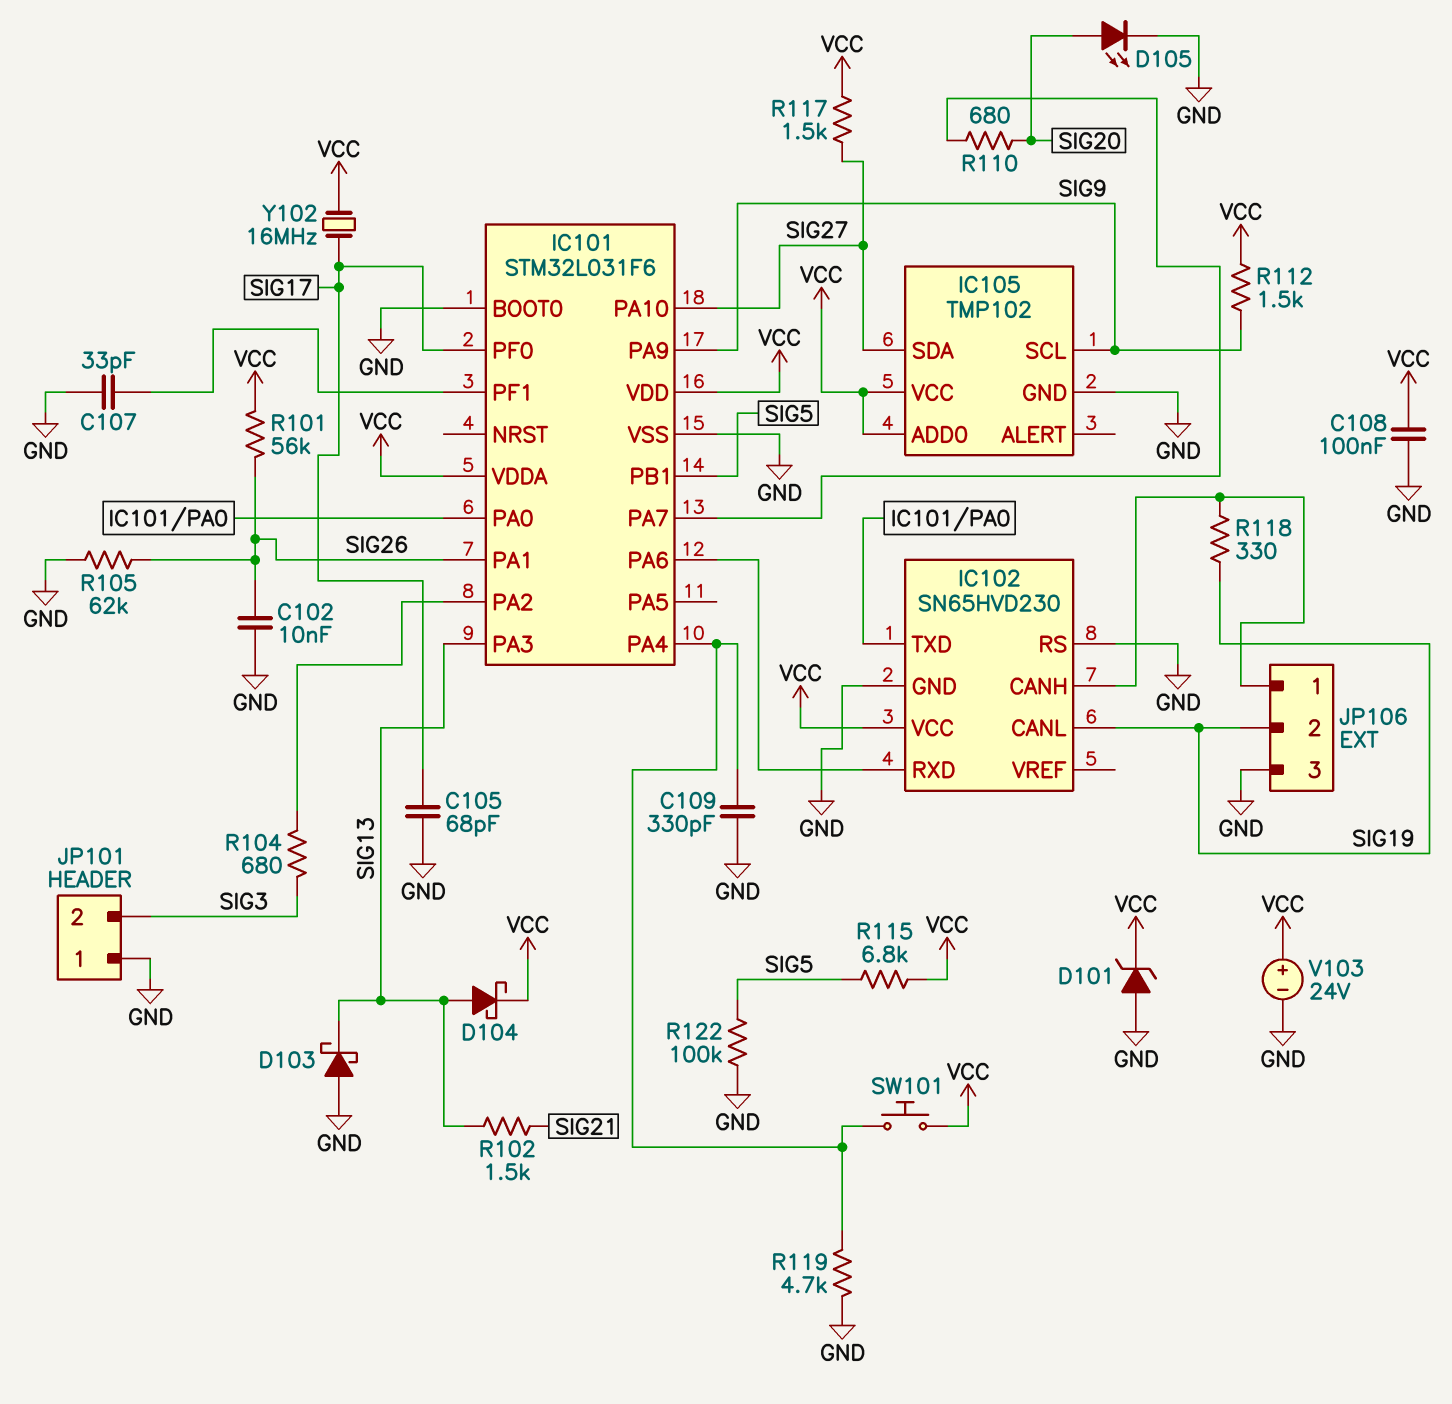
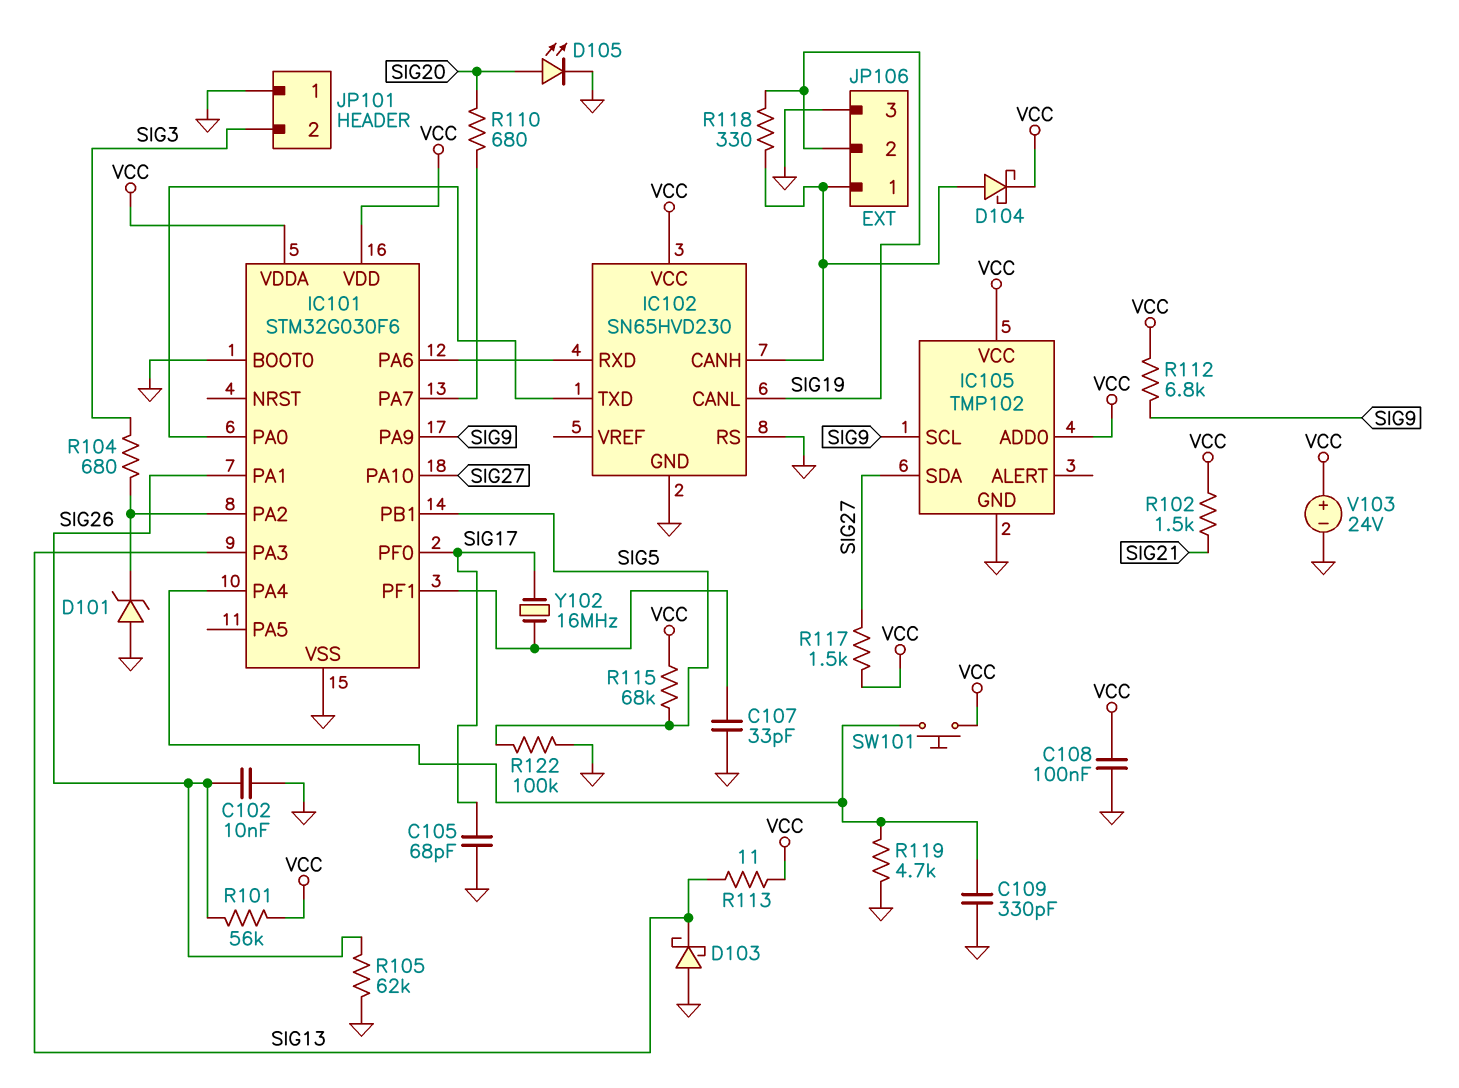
D101: zener (A GND, K VCC) -> zener (A GND, K IC101/PA2)
D104: schottky (A SIG13, K VCC) -> schottky (A IC102/CANH, K VCC)
IC101: STM32L031F6 -> STM32G030F6
R102: 1.5k (SIG13, SIG21) -> 1.5k (SIG21, VCC)
R112: 1.5k (SIG9, VCC) -> 6.8k (SIG9, VCC)
R113: none -> 11 (SIG13, VCC)
R115: 6.8k (SIG5, VCC) -> 68k (SIG5, VCC)
Y102: 16MHz (SIG17, VCC) -> 16MHz (IC101/PF1, SIG17)

